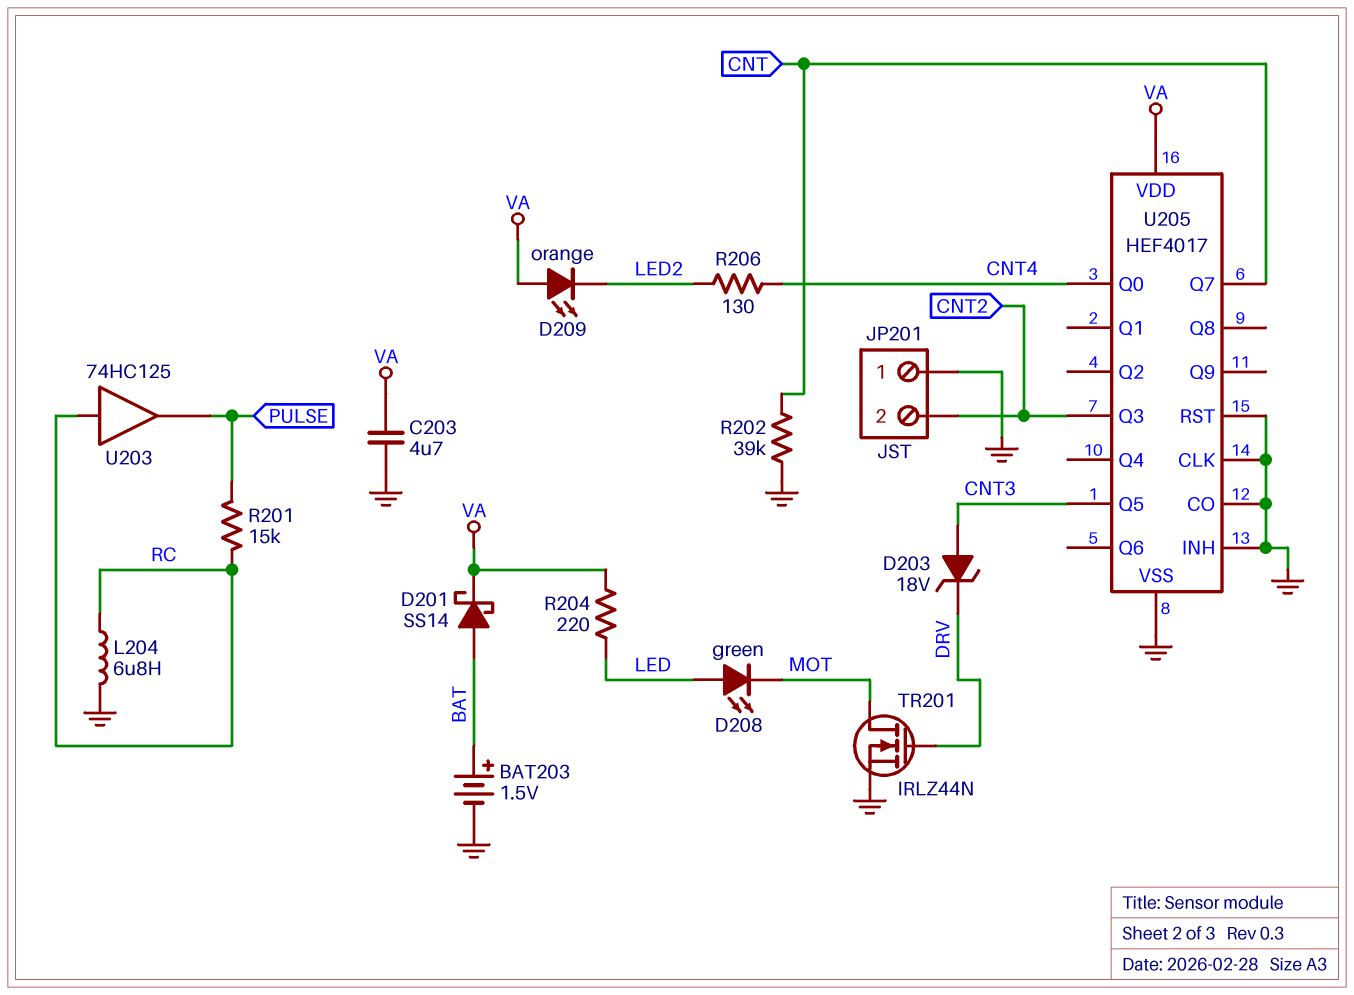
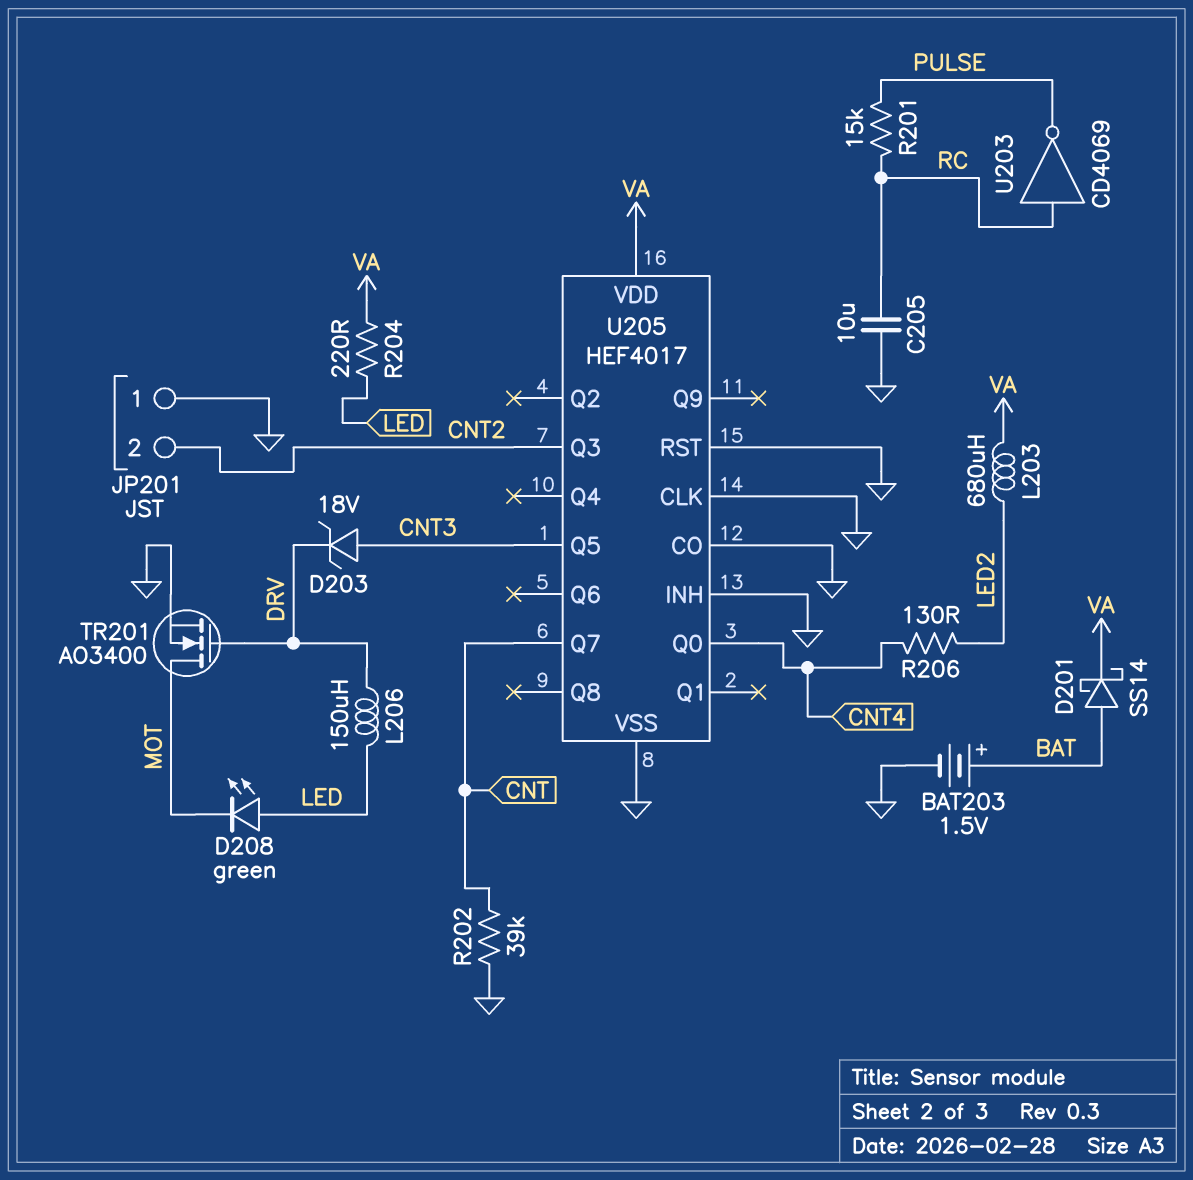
C203: 4.7uF (GND, VA) -> none
C205: none -> 10uF (GND, RC)
D209: LED orange (A VA, K LED2) -> none
L203: none -> 680uH (LED2, VA)
L204: 6.8uH (GND, RC) -> none
L206: none -> 150uH (DRV, LED)
TR201: NMOS IRLZ44N (G DRV, D MOT, S GND) -> NMOS AO3400 (G DRV, D MOT, S GND)
U203: buffer 74HC125 (in RC, out PULSE) -> NOT CD4069 (in RC, out PULSE)

